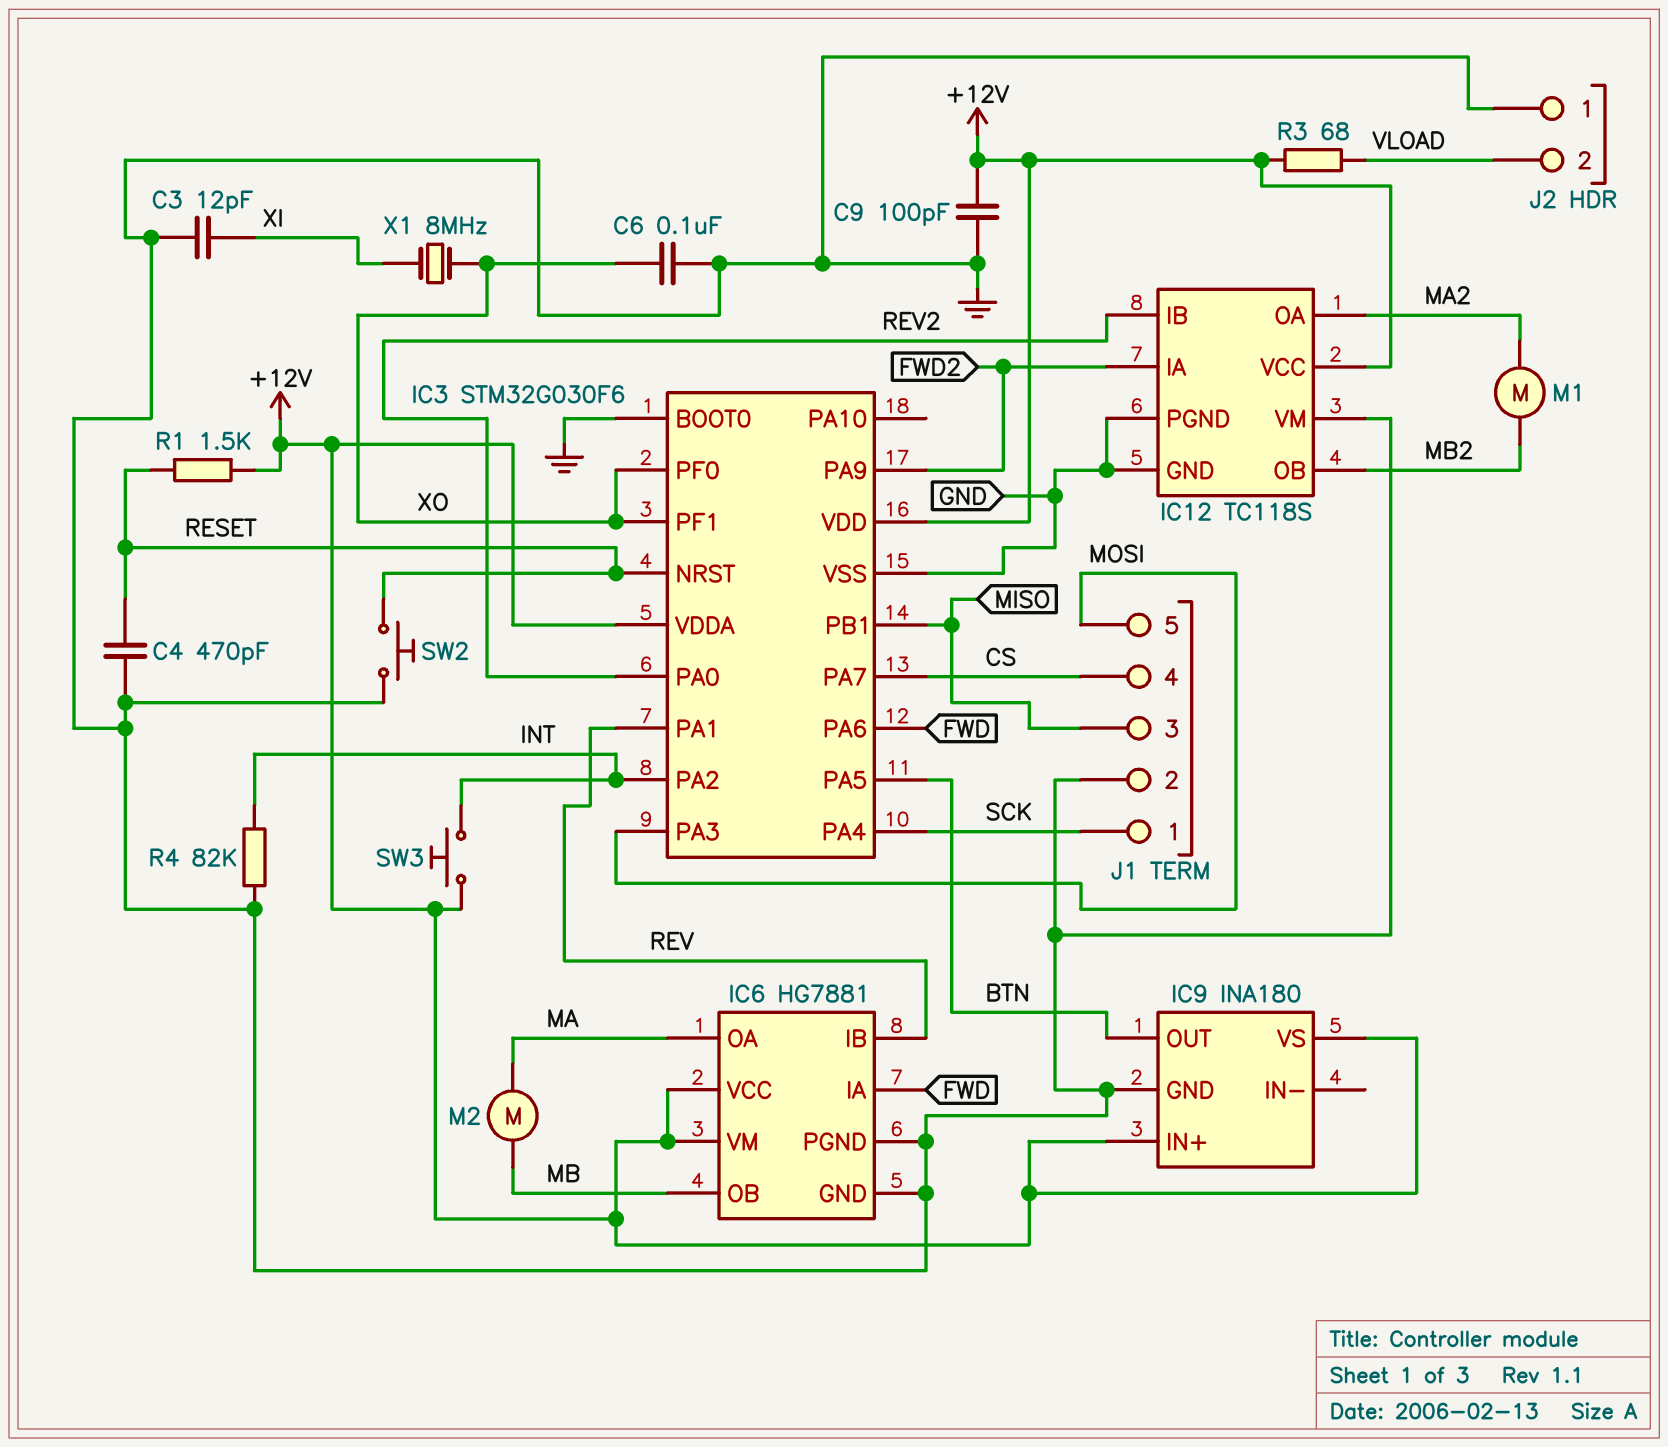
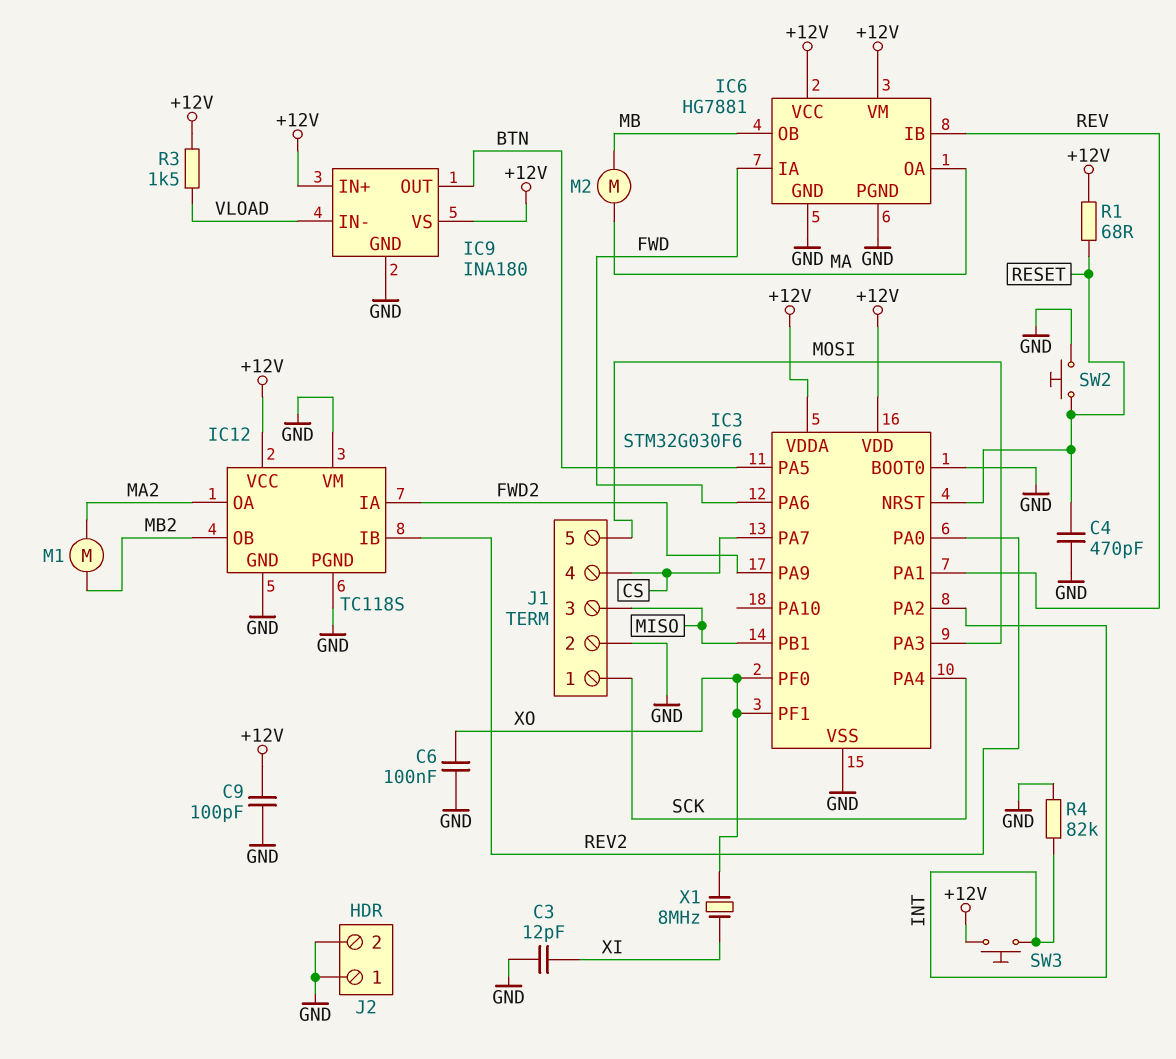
IC9 pin IN-: none -> VLOAD
J2 pin 2: VLOAD -> GND
R1: 1.5k (+12V, RESET) -> 68 (+12V, RESET)
R3: 68 (+12V, VLOAD) -> 1.5k (+12V, VLOAD)

